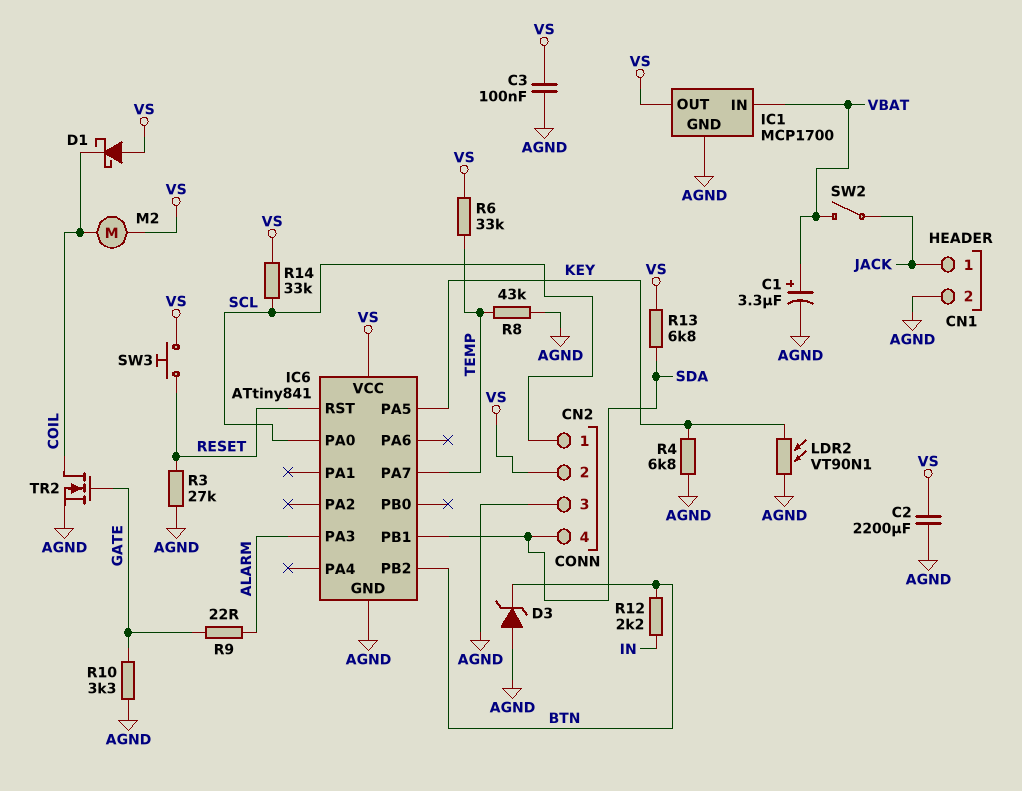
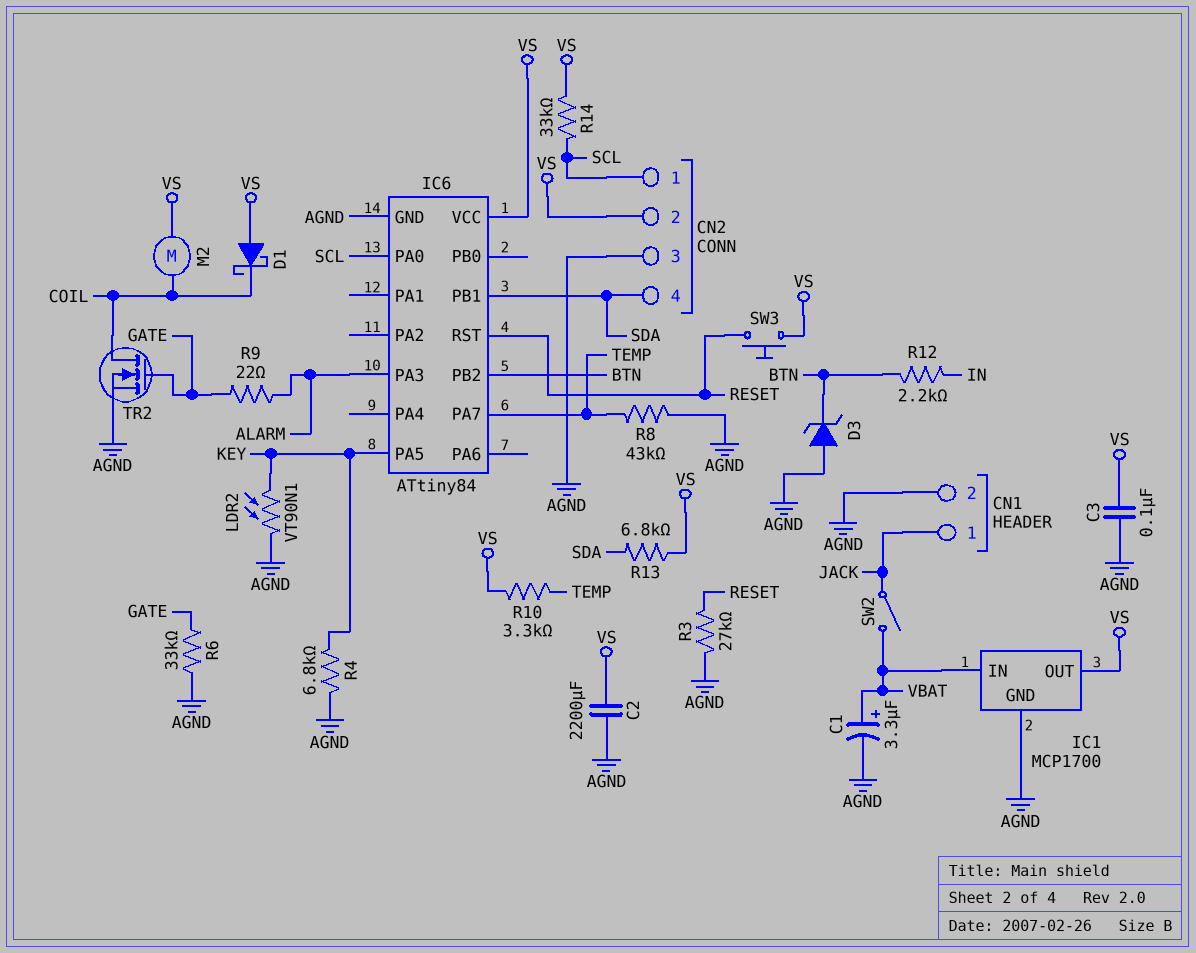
IC6: ATtiny841 -> ATtiny84
R6: 33k (TEMP, VS) -> 33k (AGND, GATE)
R10: 3.3k (AGND, GATE) -> 3.3k (TEMP, VS)

